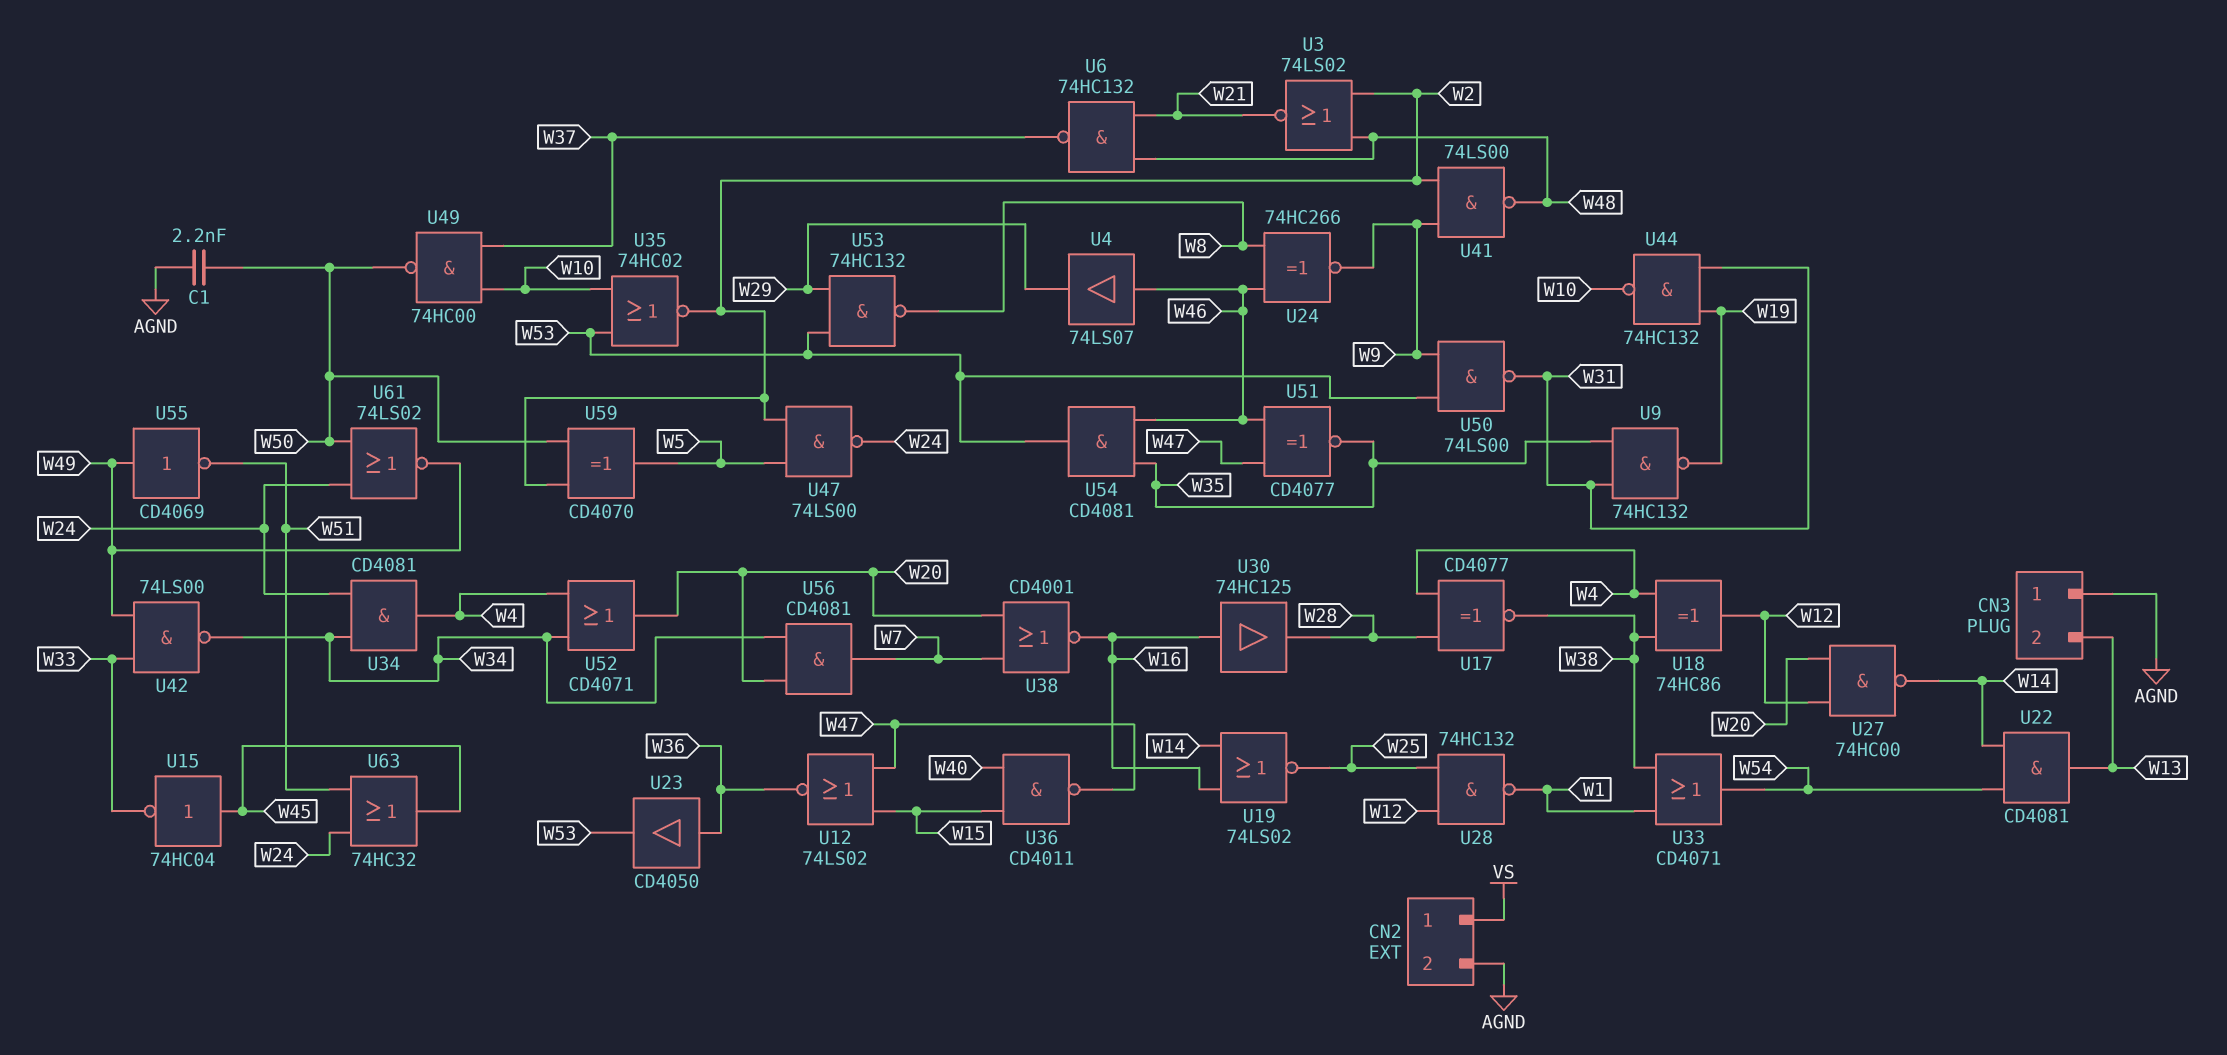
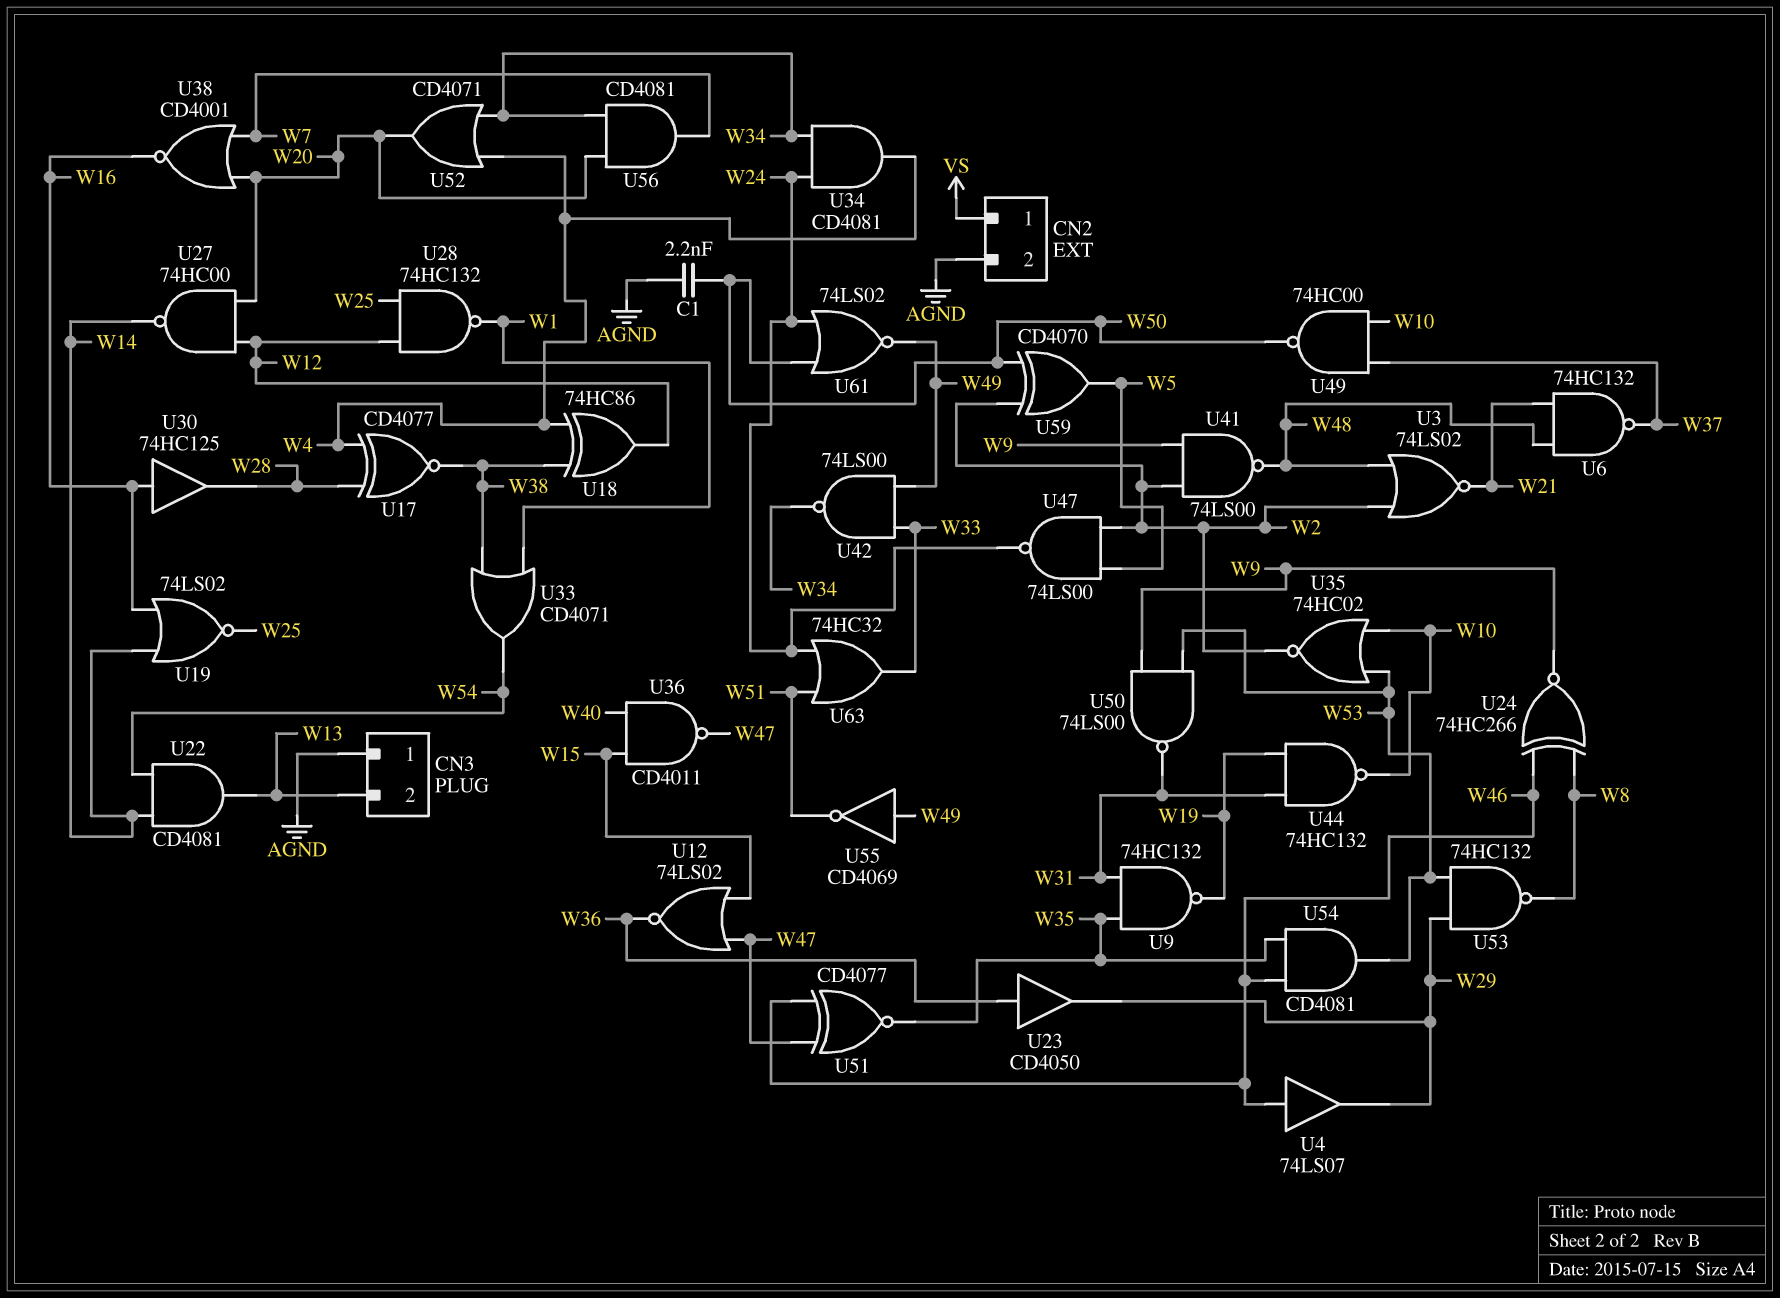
U15: NOT 74HC04 (in W45, out W33) -> none
U23: buffer CD4050 (in W36, out W53) -> buffer CD4050 (in W36, out W29)
U63: OR 74HC32 (in W24, in W51, out W45) -> OR 74HC32 (in W24, in W51, out W33)

